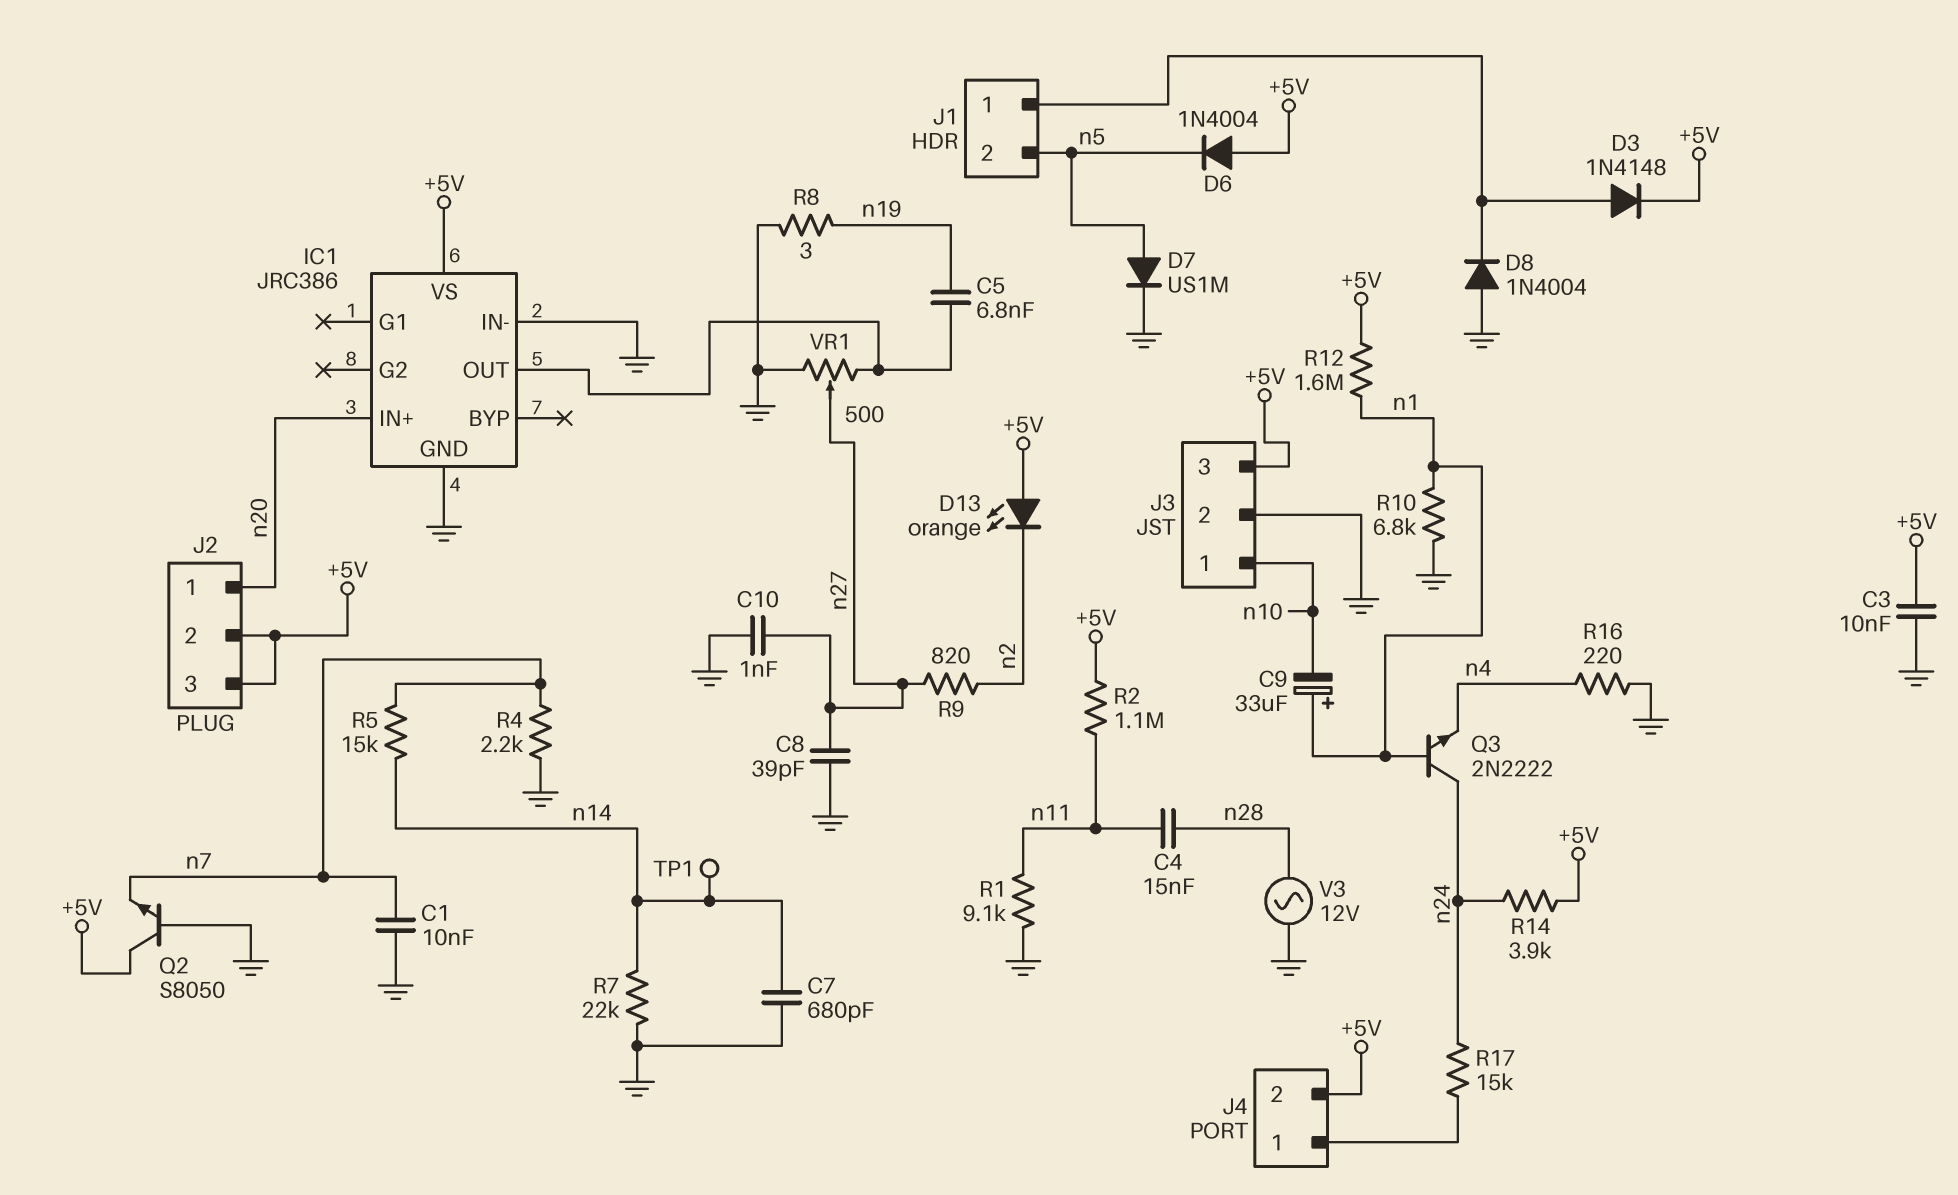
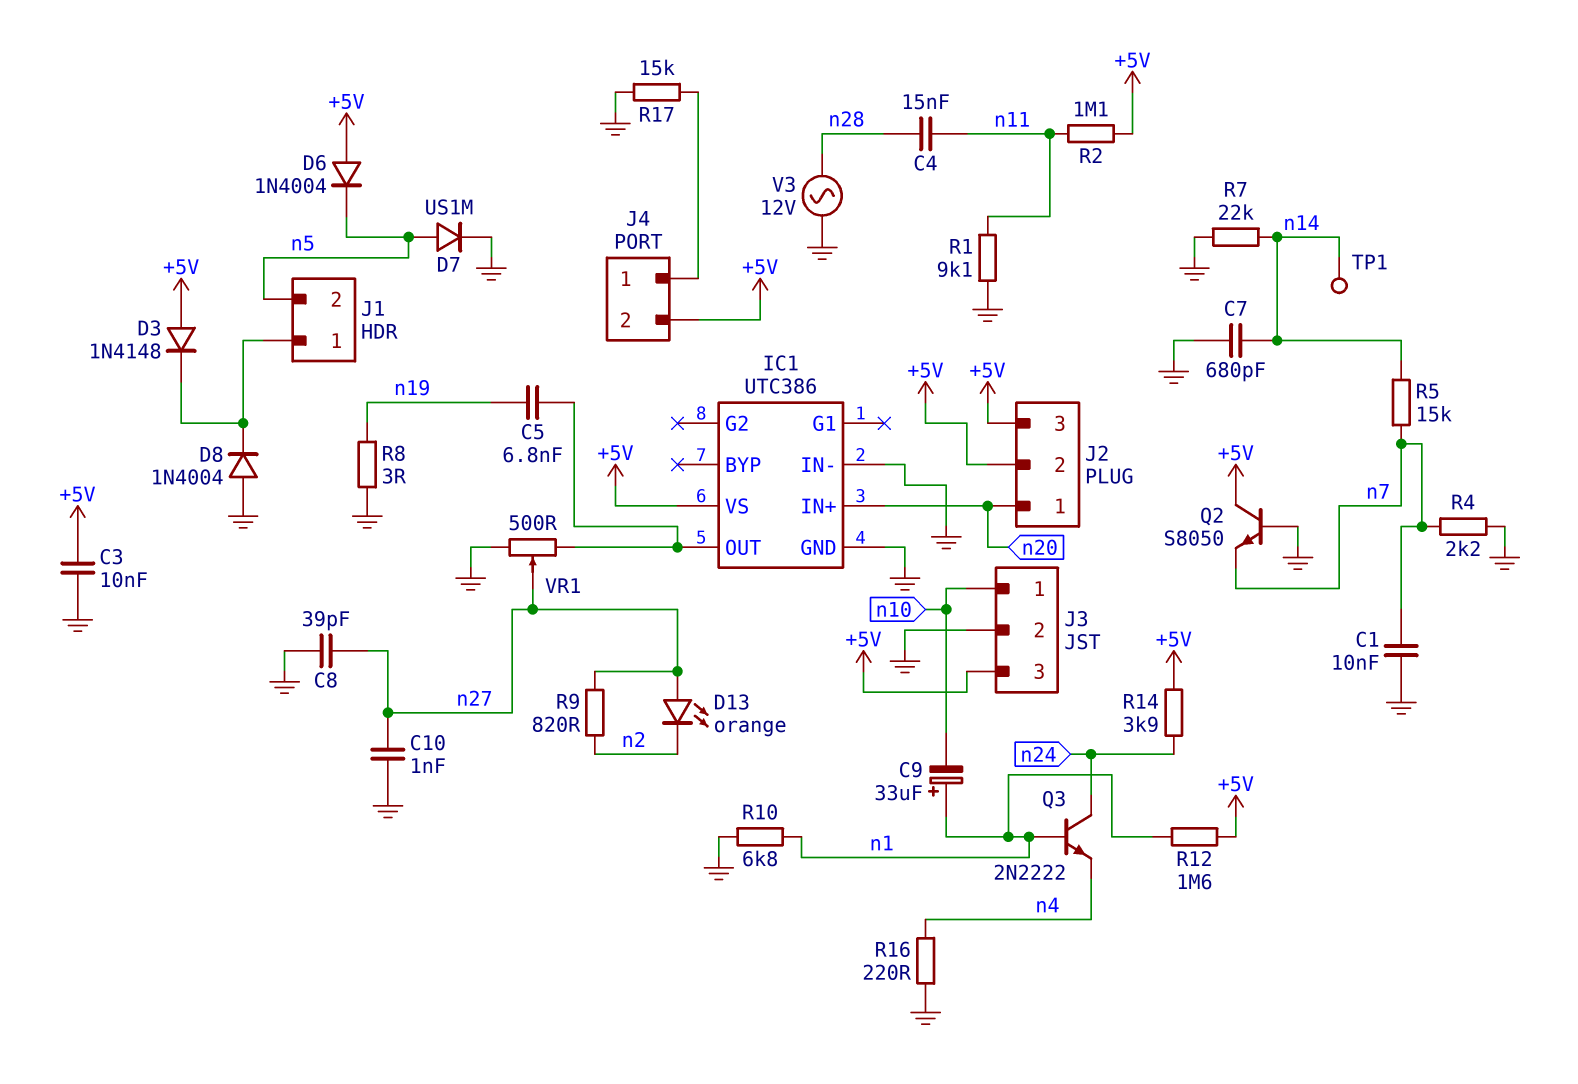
D3: diode 1N4148 (A J1/1, K +5V) -> diode 1N4148 (A +5V, K J1/1)
D13: LED orange (A +5V, K n2) -> LED orange (A n27, K n2)
IC1: JRC386 -> UTC386
R17: 15k (J4/1, n24) -> 15k (GND, J4/1)

